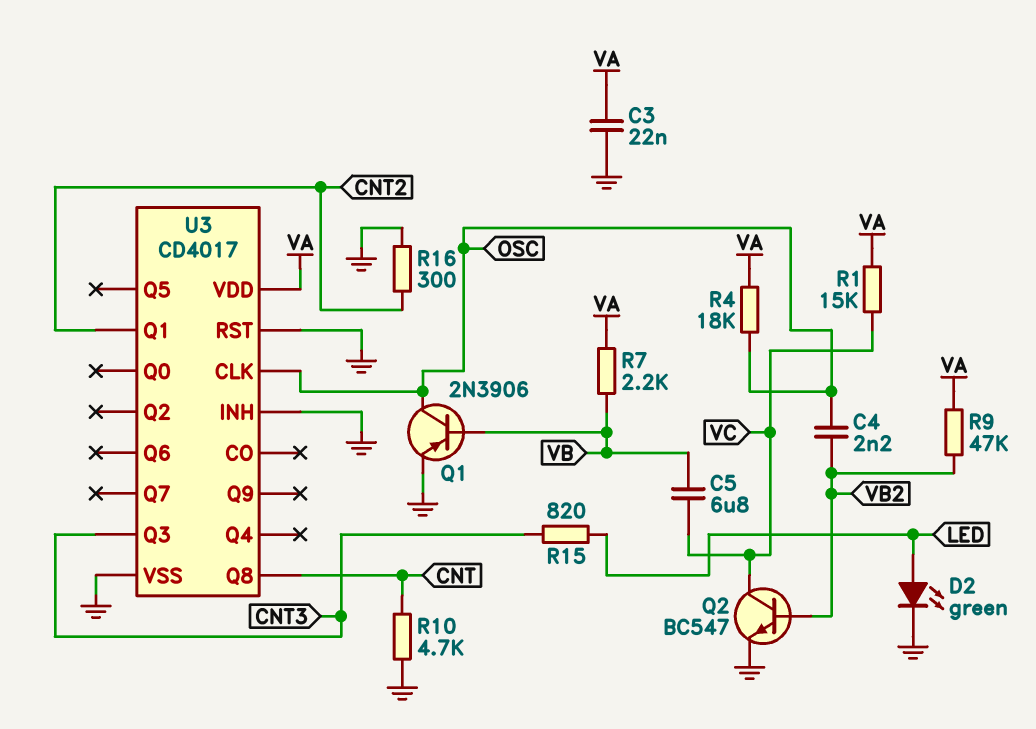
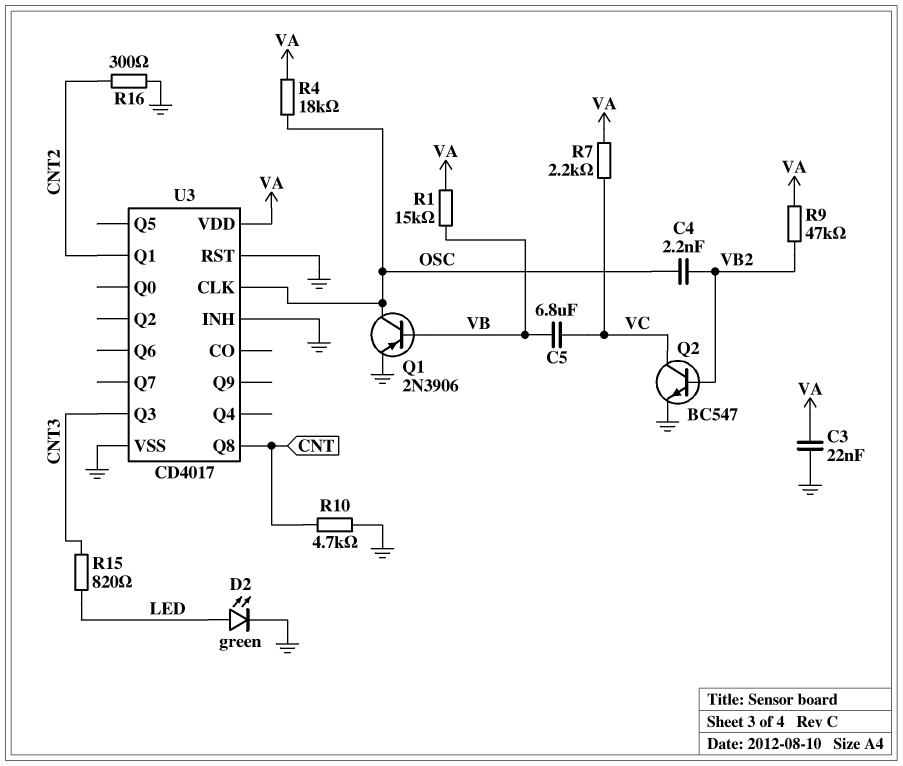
R1: 15k (VA, VC) -> 15k (VA, VB)
R7: 2.2k (VA, VB) -> 2.2k (VA, VC)

